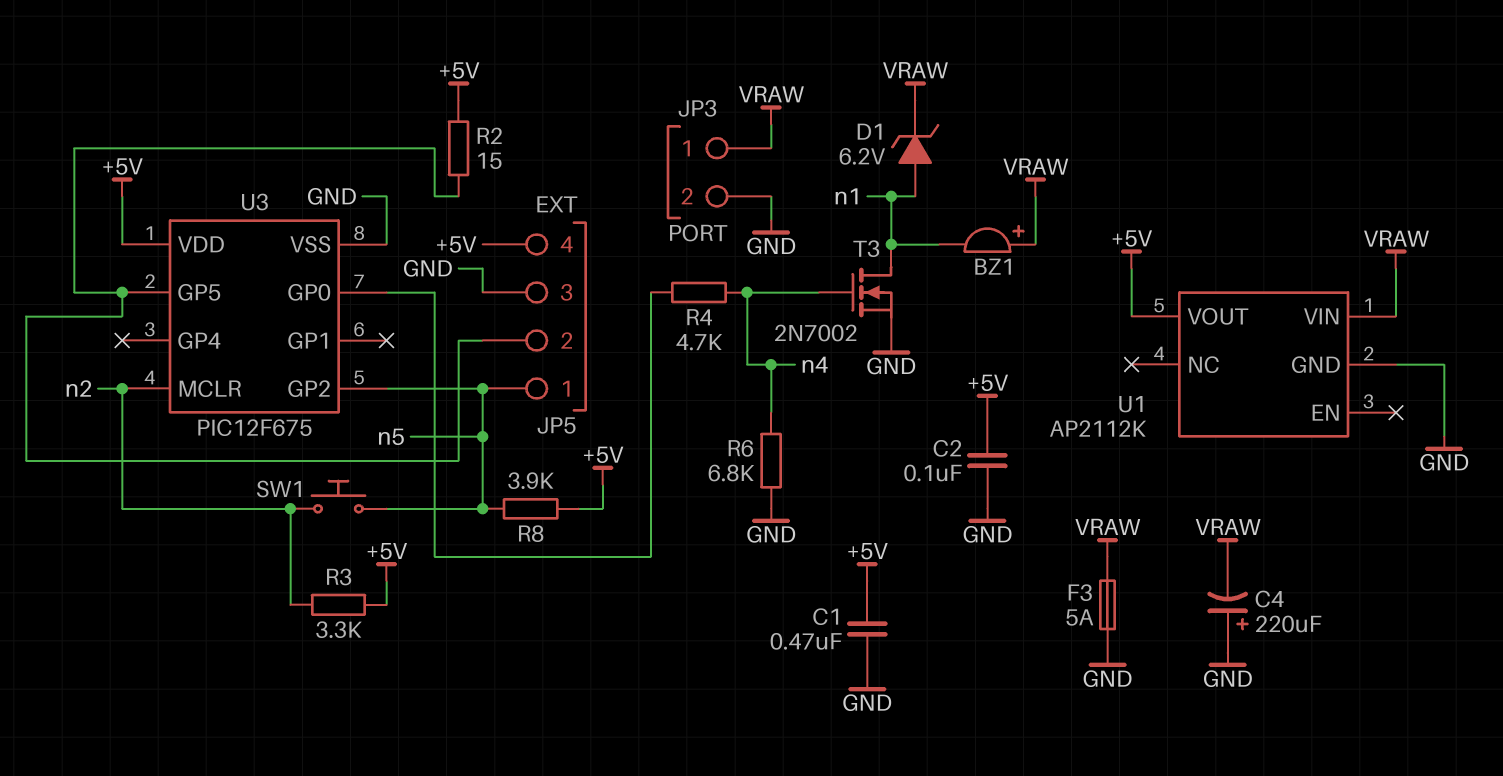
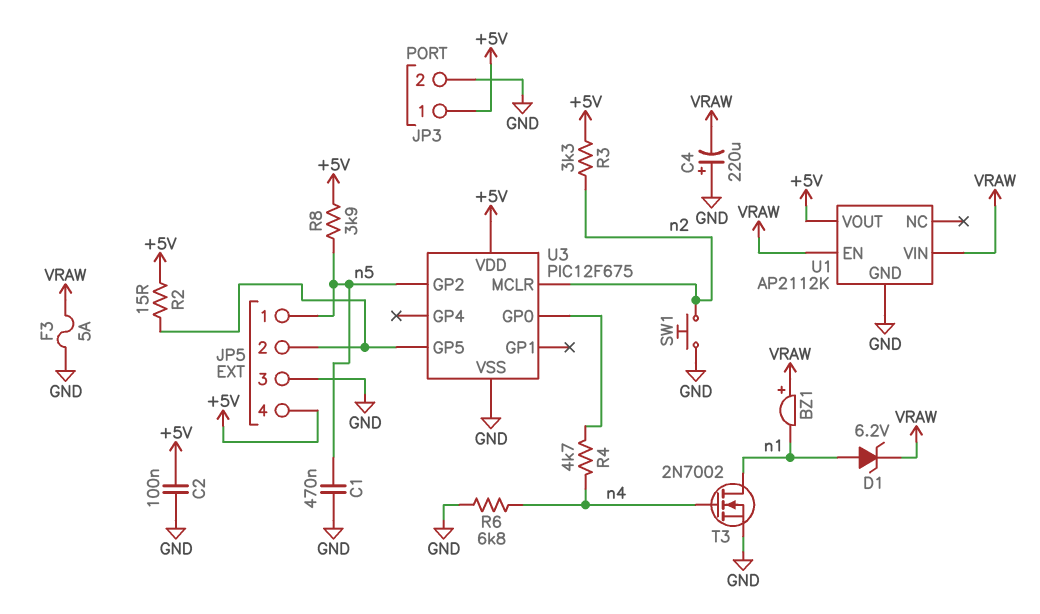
C1: 470nF (+5V, GND) -> 470nF (GND, n5)
JP3 pin 1: VRAW -> +5V
SW1: button (n2, n5) -> button (GND, n2)
U1 pin EN: none -> VRAW

